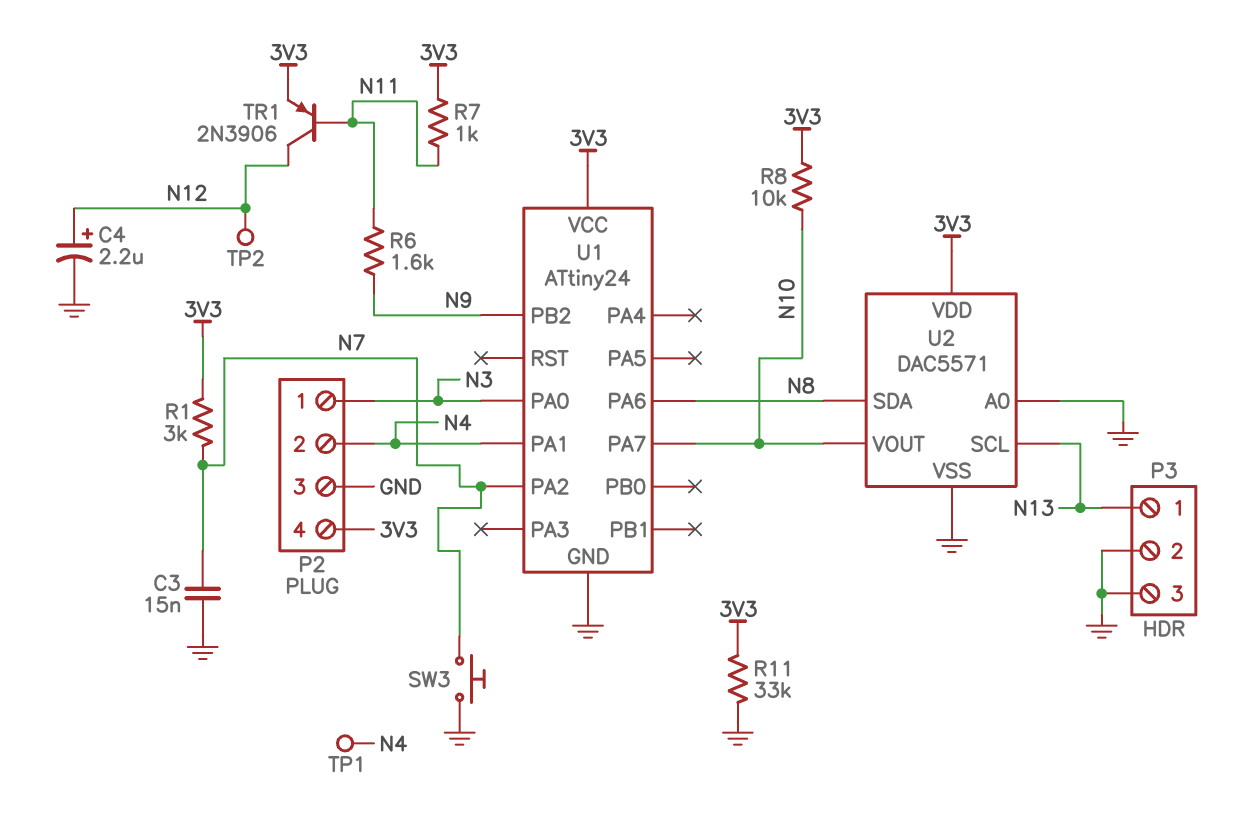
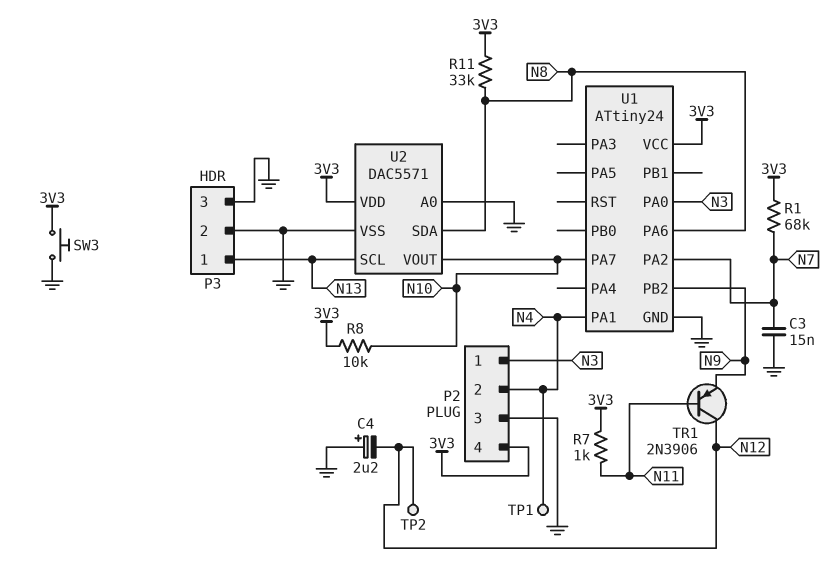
C4: 2.2uF (plus N12, minus GND) -> 2.2uF (plus GND, minus N12)
R1: 3k (3V3, N7) -> 68k (3V3, N7)
R6: 1.6k (N9, N11) -> none
R11: 33k (3V3, GND) -> 33k (3V3, N8)
SW3: button (GND, N7) -> button (3V3, GND)
TR1: PNP 2N3906 (B N11, C N12, E 3V3) -> PNP 2N3906 (B N11, C N12, E N9)

